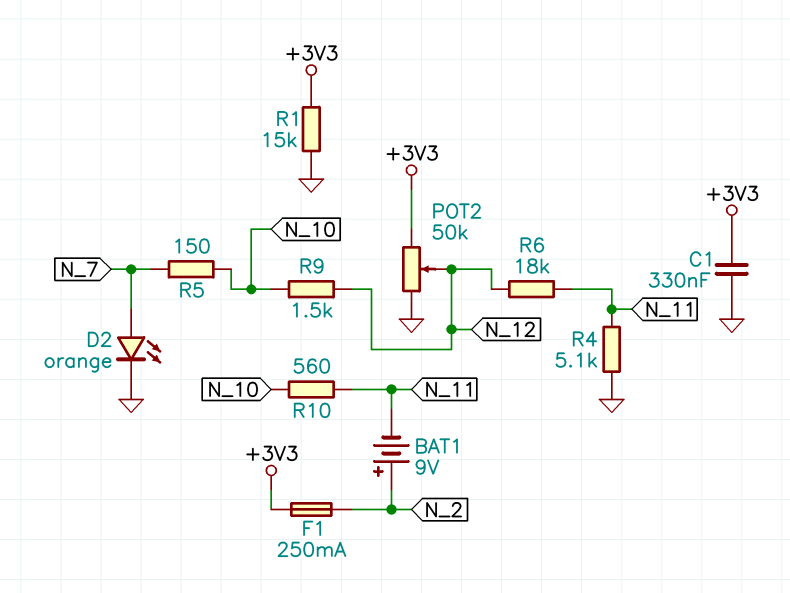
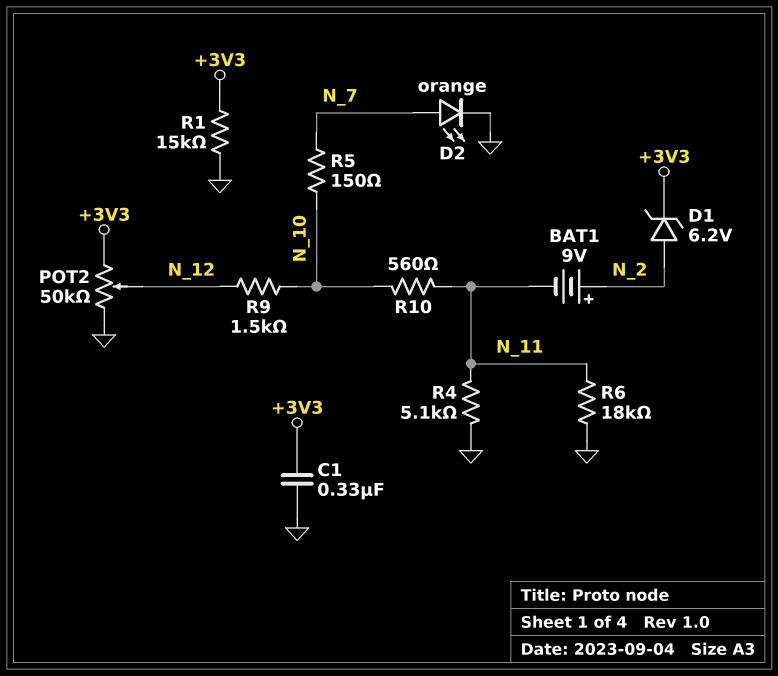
D1: none -> zener 6.2V (A N_2, K +3V3)
F1: 250mA (+3V3, N_2) -> none
R6: 18k (N_11, N_12) -> 18k (GND, N_11)

